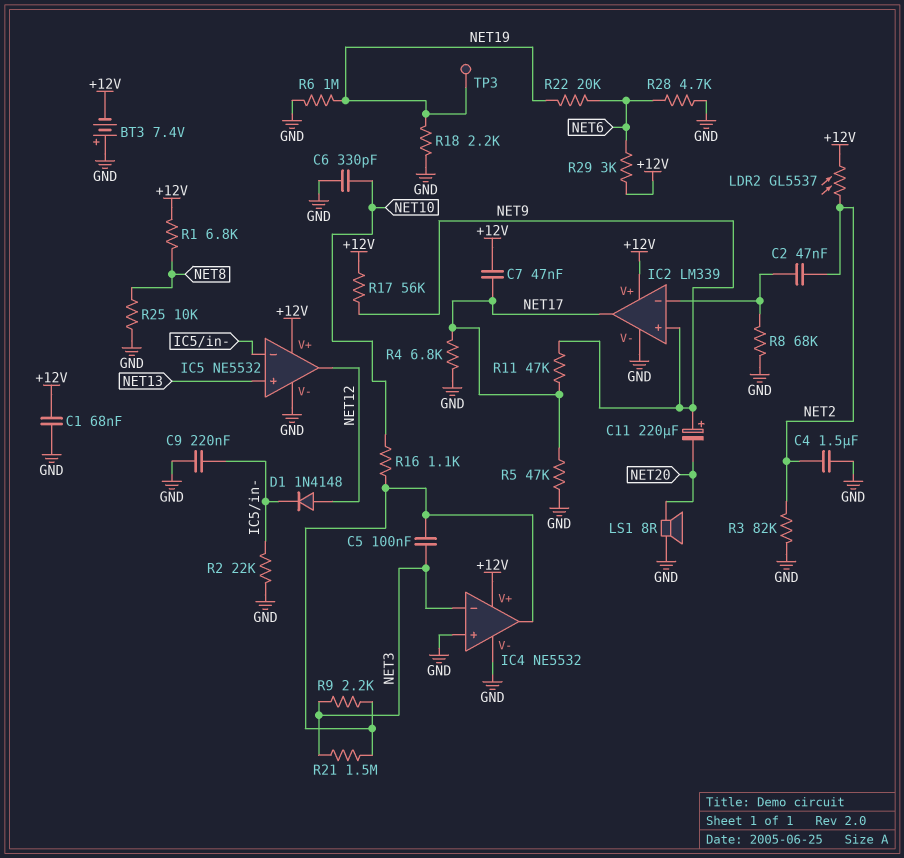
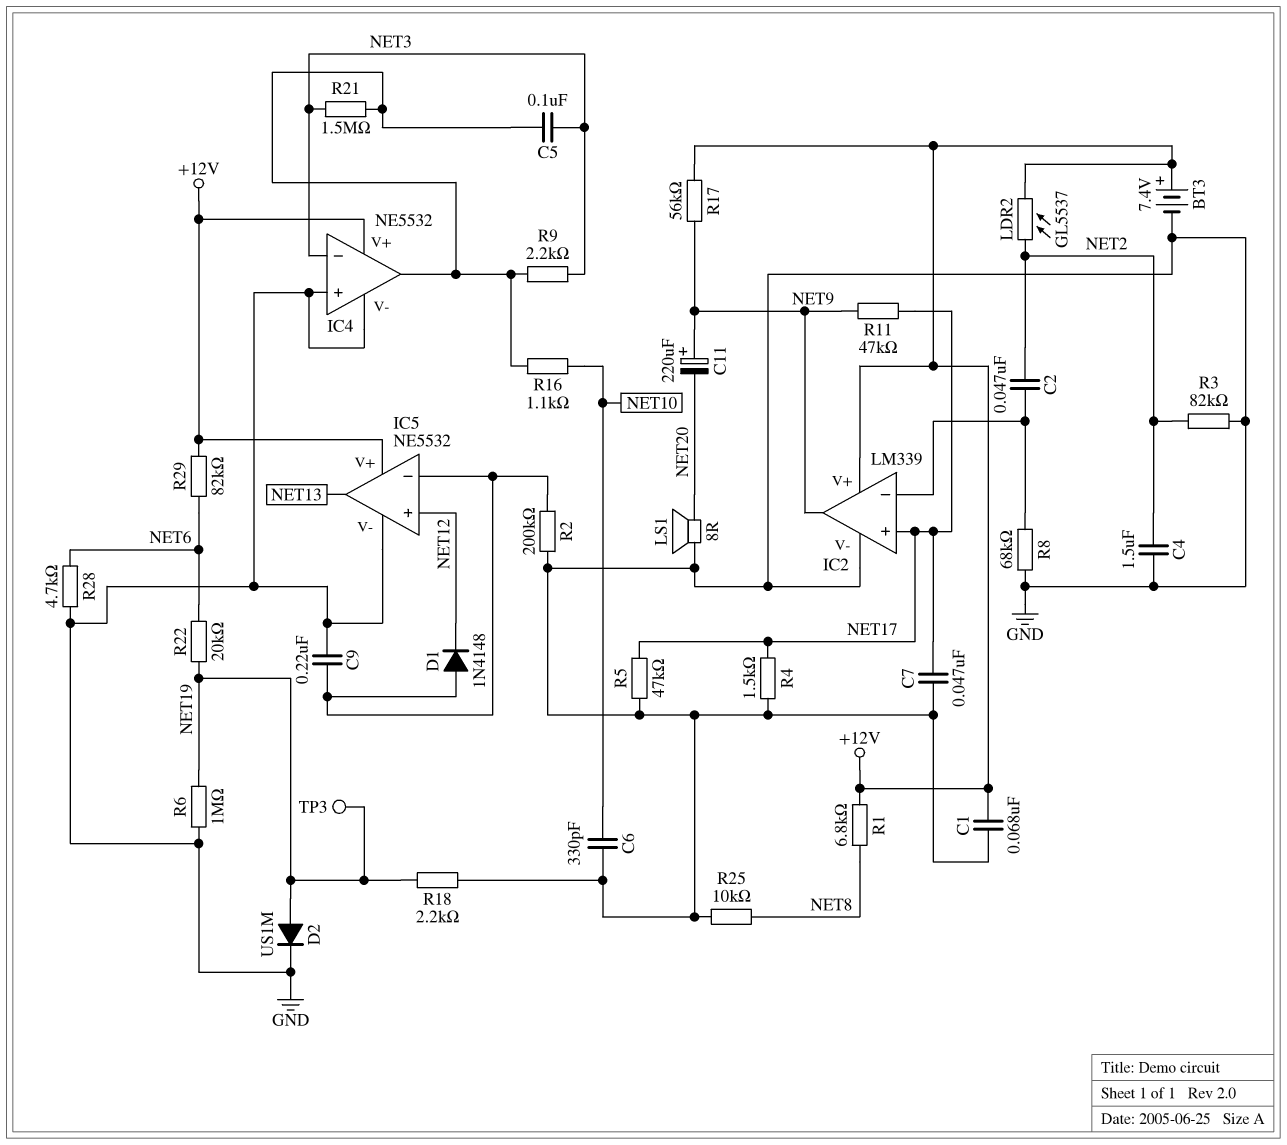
BT3: 7.4V (plus GND, minus +12V) -> 7.4V (plus +12V, minus GND)
C7: 47nF (+12V, NET17) -> 47nF (GND, NET17)
D1: diode 1N4148 (A NET12, K IC5/in-) -> diode 1N4148 (A IC5/in-, K NET12)
D2: none -> diode US1M (A NET19, K GND)
IC2 pin in+: NET9 -> NET17
IC2 pin out: NET17 -> NET9
IC5 pin in+: NET13 -> NET12
IC5 pin out: NET12 -> NET13
R2: 22k (GND, IC5/in-) -> 200k (GND, IC5/in-)
R4: 6.8k (GND, NET17) -> 1.5k (GND, NET17)
R29: 3k (+12V, NET6) -> 82k (+12V, NET6)

